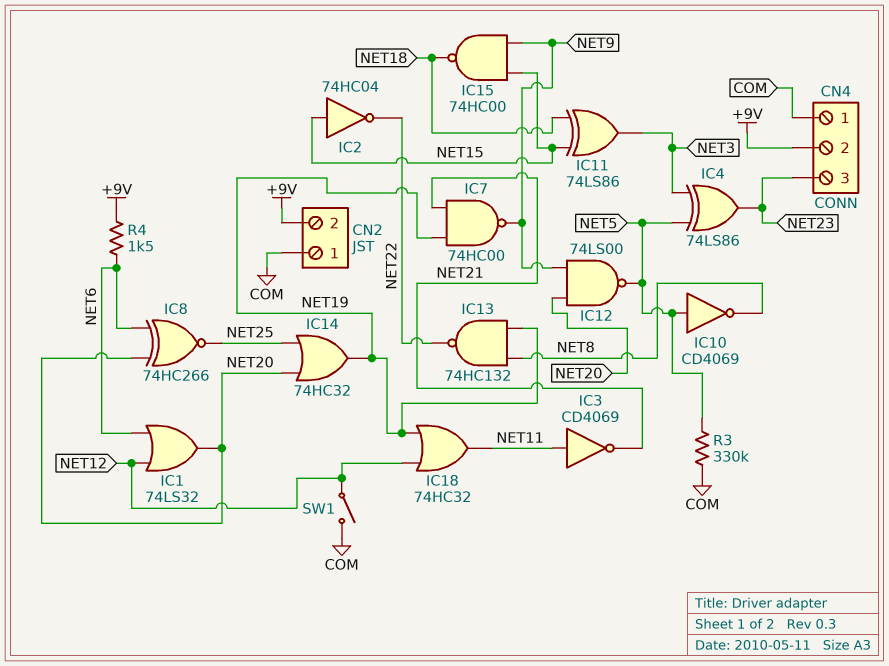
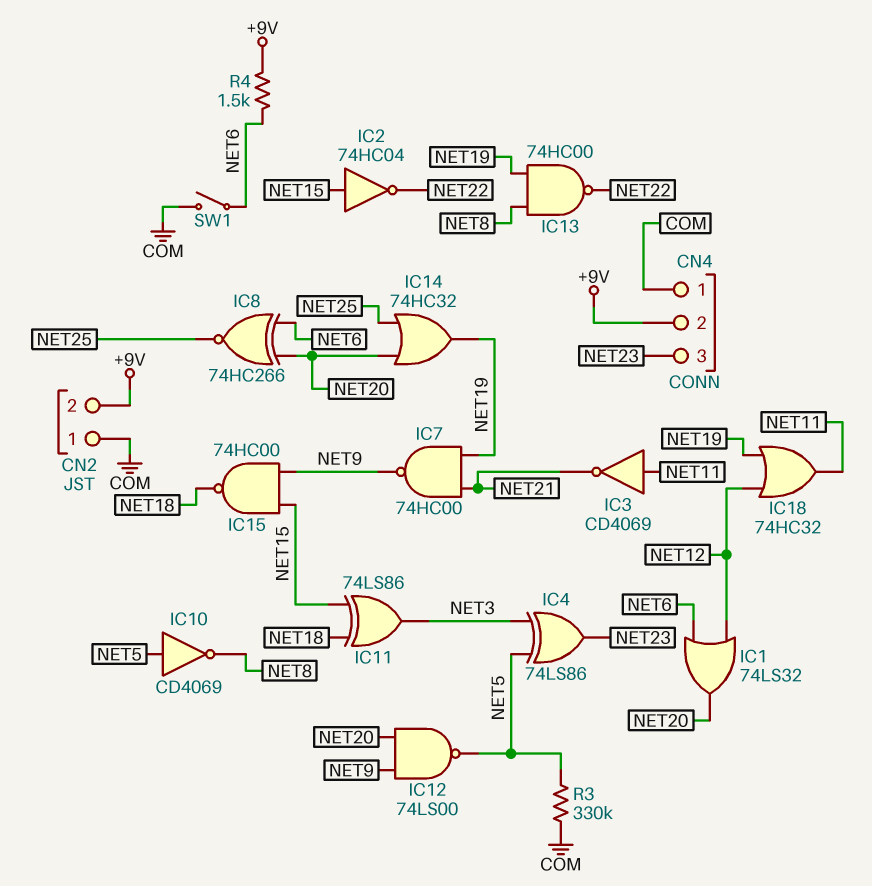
IC13: NAND 74HC132 (in NET8, in NET19, out NET22) -> NAND 74HC00 (in NET8, in NET19, out NET22)
SW1: switch (COM, NET12) -> switch (COM, NET6)

